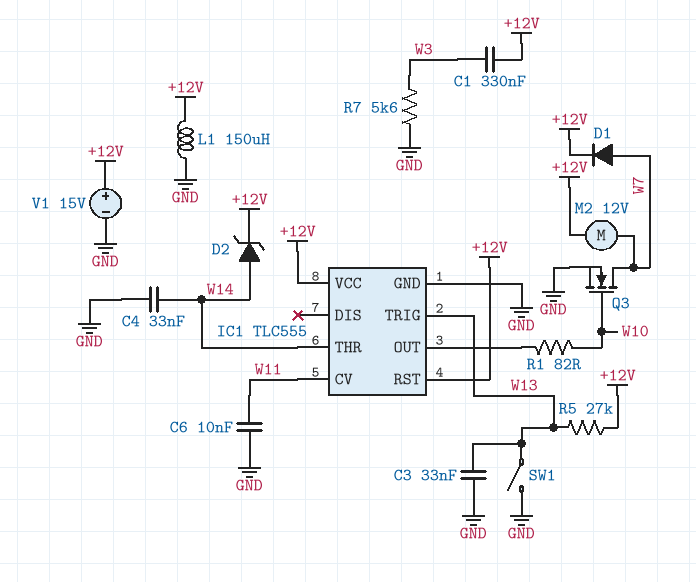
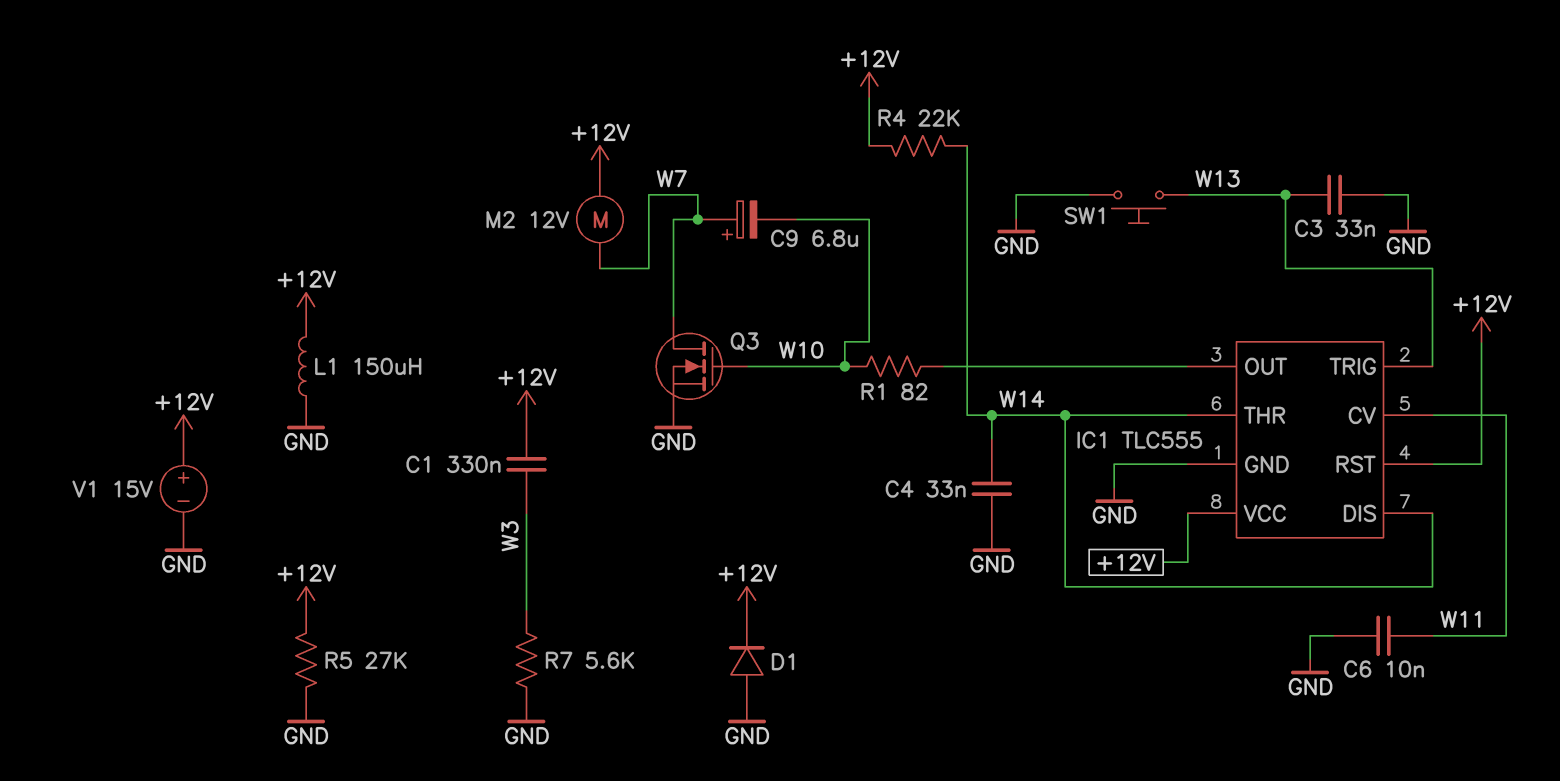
C9: none -> 6.8uF (plus W7, minus W10)
D1: diode (A W7, K +12V) -> diode (A GND, K +12V)
D2: zener (A W14, K +12V) -> none
IC1 pin DIS: none -> W14
R4: none -> 22k (+12V, W14)
R5: 27k (+12V, W13) -> 27k (+12V, GND)
SW1: switch (GND, W13) -> button (GND, W13)

